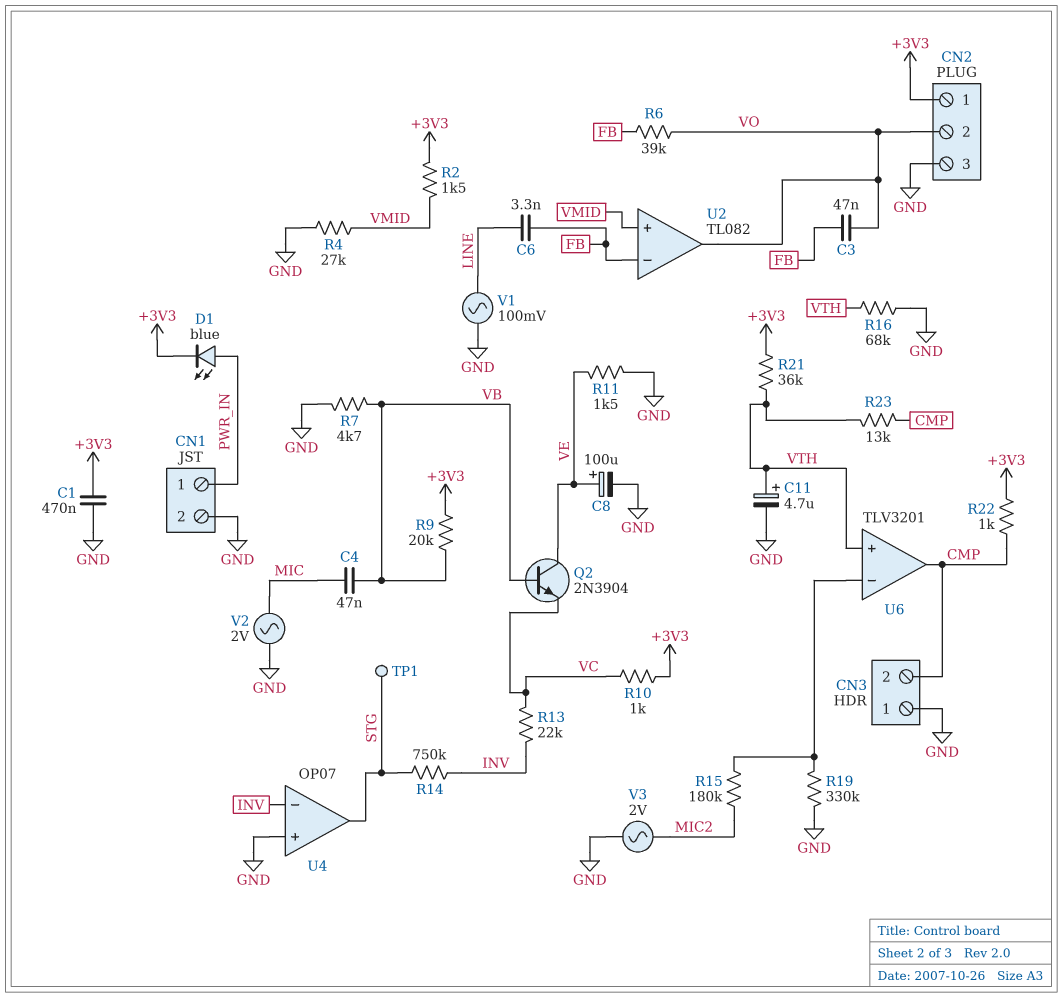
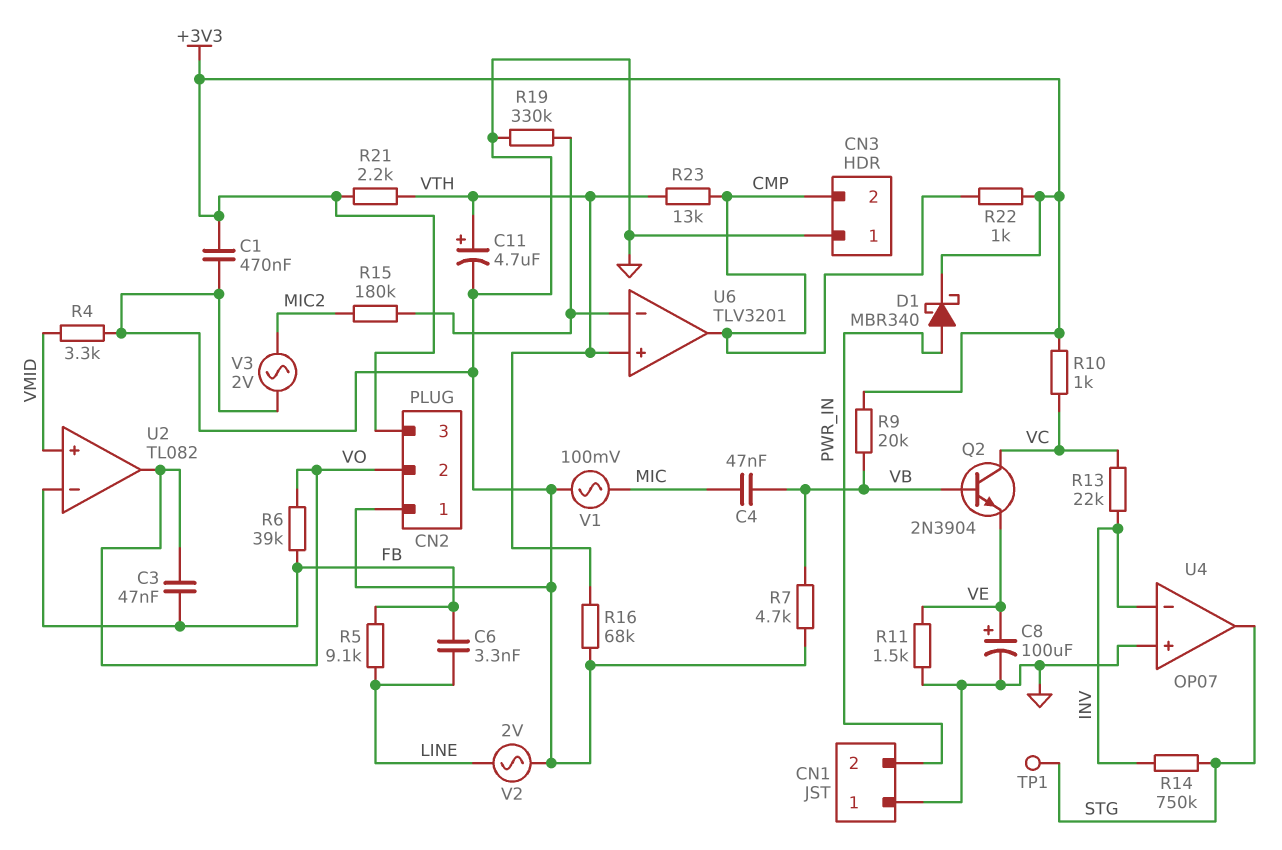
CN1 pin 1: PWR_IN -> GND
CN1 pin 2: GND -> PWR_IN
CN2 pin 1: +3V3 -> GND
CN2 pin 3: GND -> +3V3
D1: LED blue (A PWR_IN, K +3V3) -> schottky MBR340 (A PWR_IN, K +3V3)
Q2: NPN 2N3904 (B VB, C VE, E VC) -> NPN 2N3904 (B VB, C VC, E VE)
R2: 1.5k (+3V3, VMID) -> none
R4: 27k (GND, VMID) -> 3.3k (GND, VMID)
R5: none -> 9.1k (FB, LINE)
R21: 36k (+3V3, VTH) -> 2.2k (+3V3, VTH)
V1: AC 100mV (GND, LINE) -> AC 100mV (GND, MIC)
V2: AC 2V (GND, MIC) -> AC 2V (GND, LINE)

